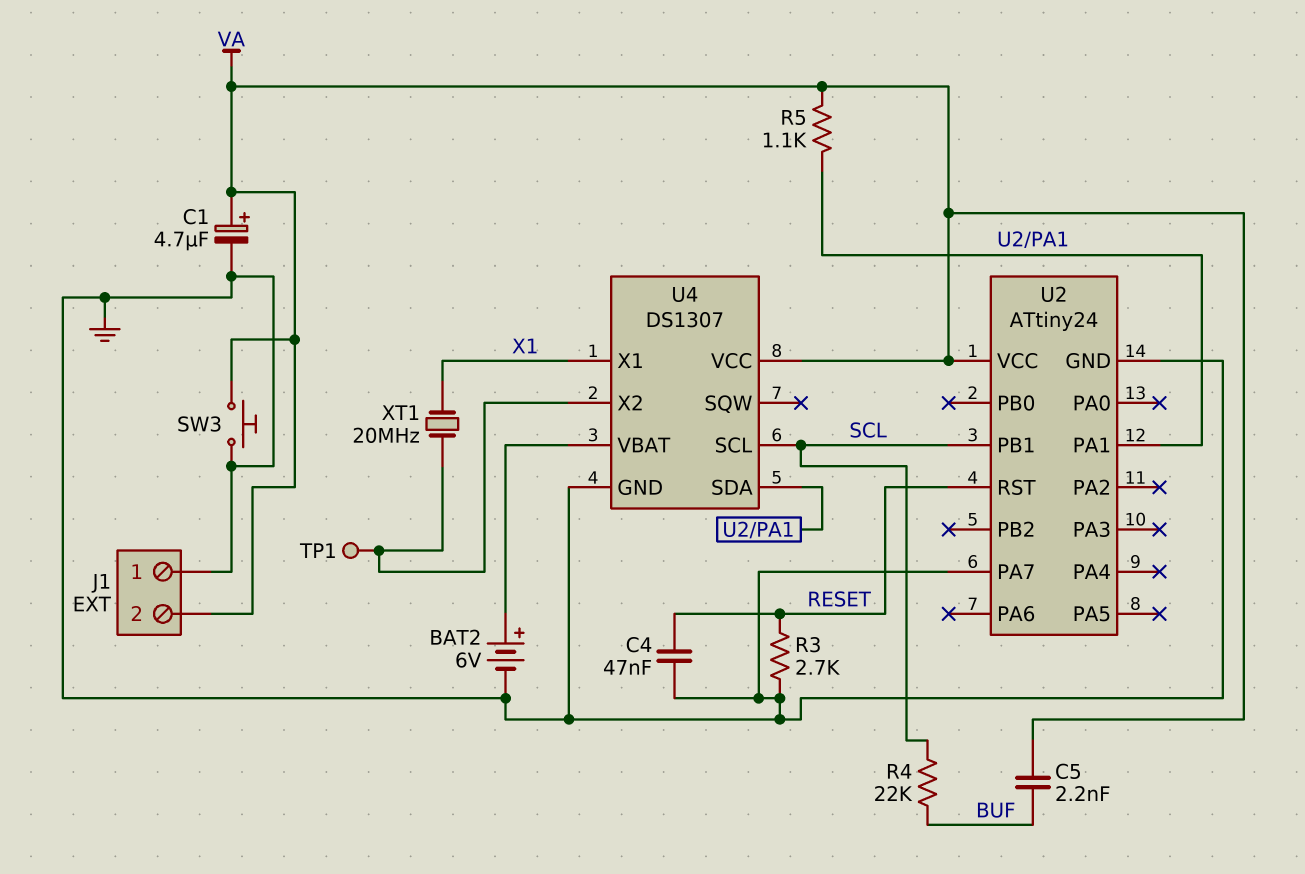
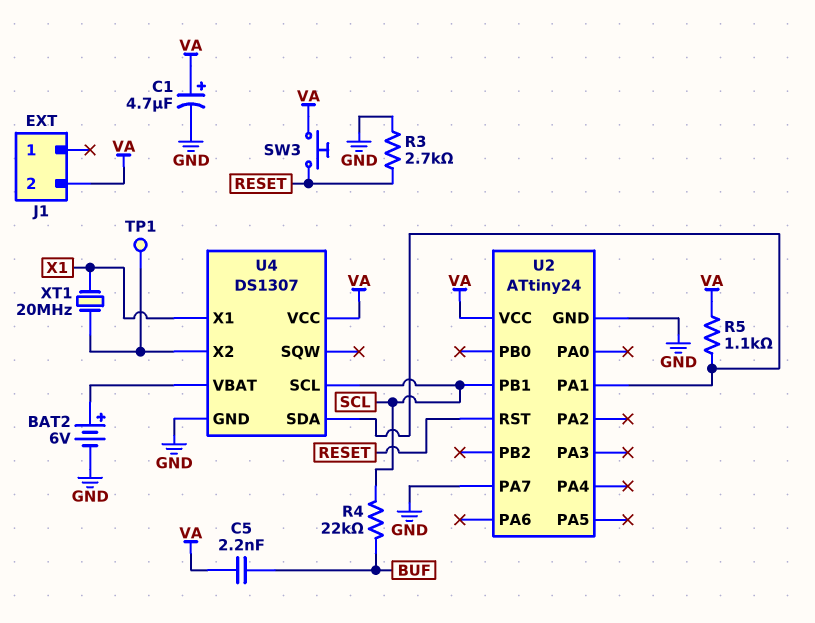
C4: 47nF (GND, RESET) -> none
J1 pin 1: GND -> none
SW3: button (GND, VA) -> button (RESET, VA)

